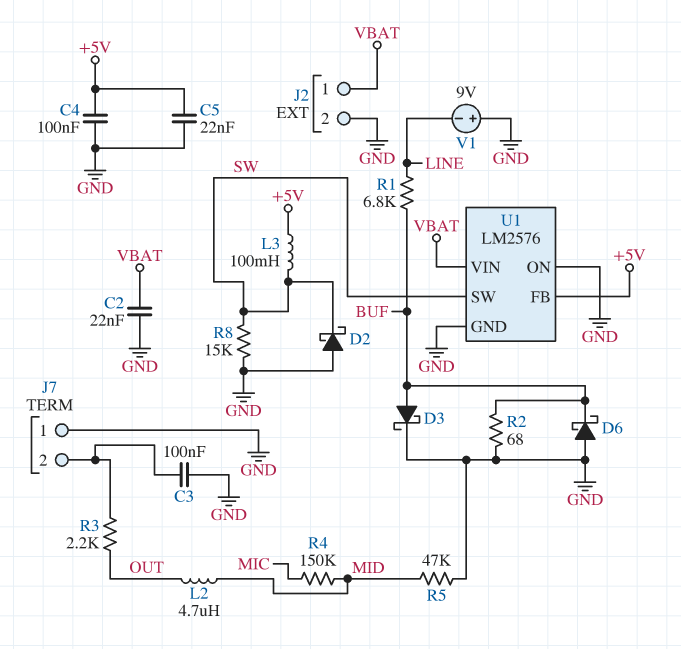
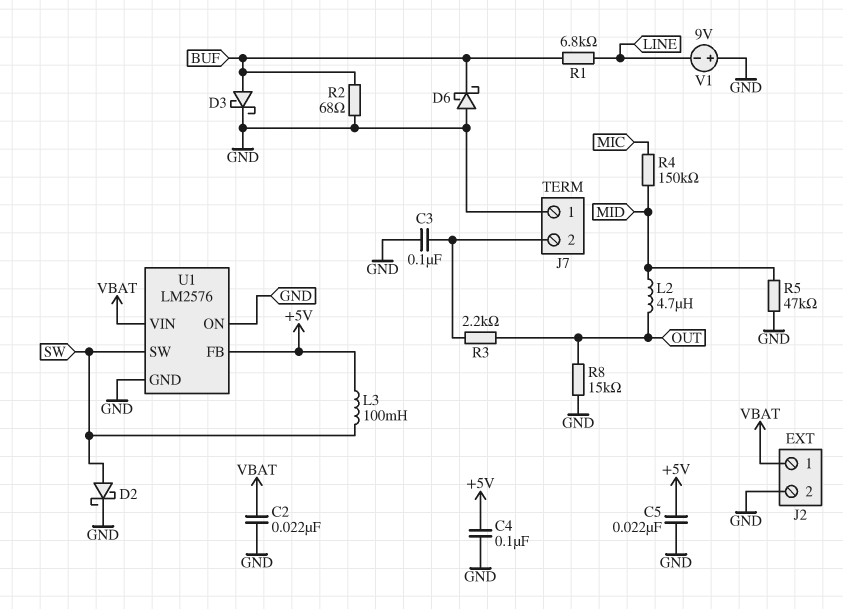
D2: schottky (A GND, K SW) -> schottky (A SW, K GND)
R8: 15k (GND, SW) -> 15k (GND, OUT)

